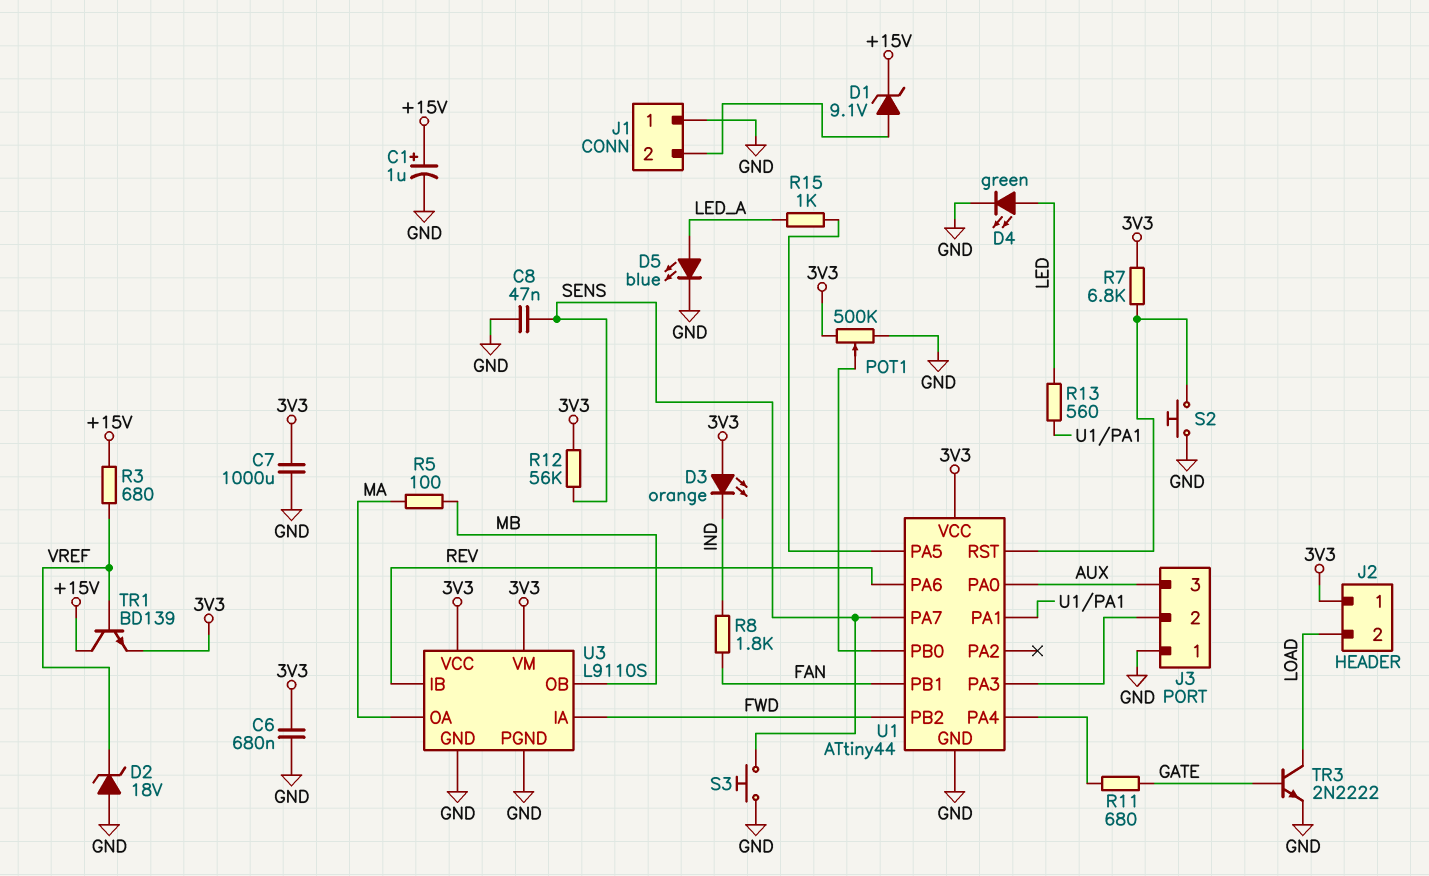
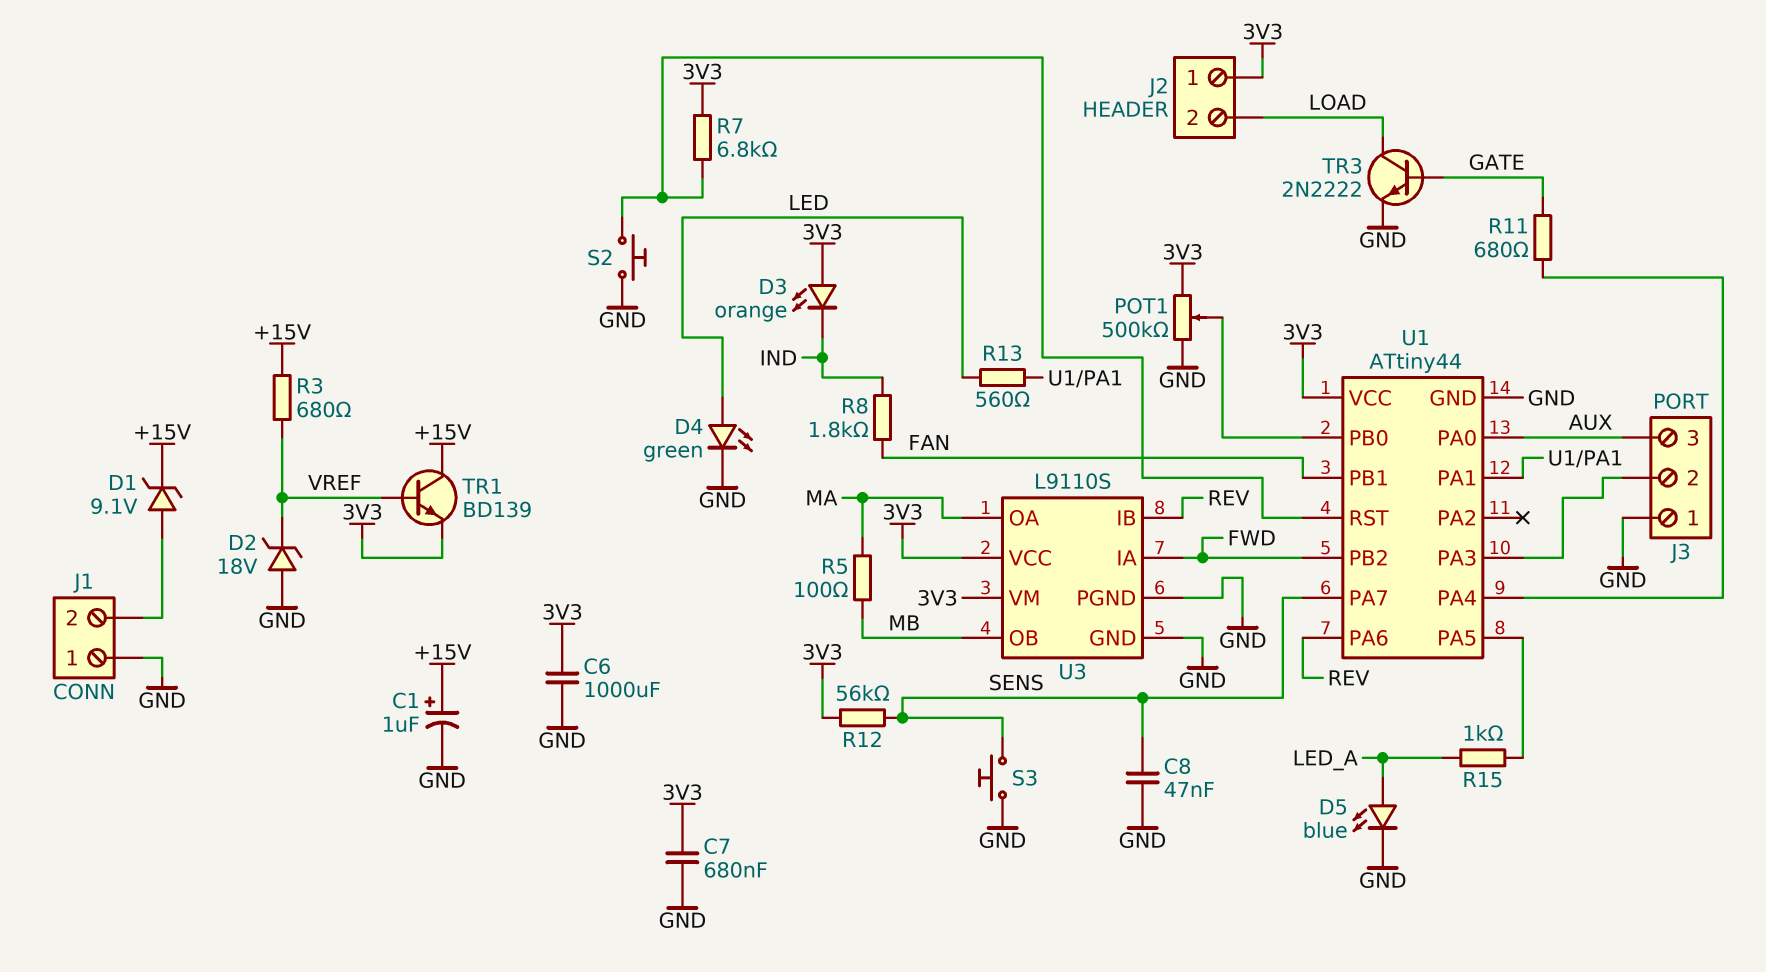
C6: 680nF (3V3, GND) -> 1000uF (3V3, GND)
C7: 1000uF (3V3, GND) -> 680nF (3V3, GND)

